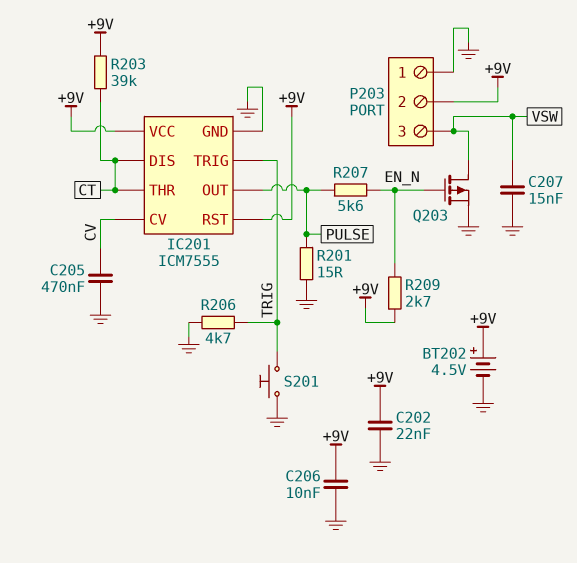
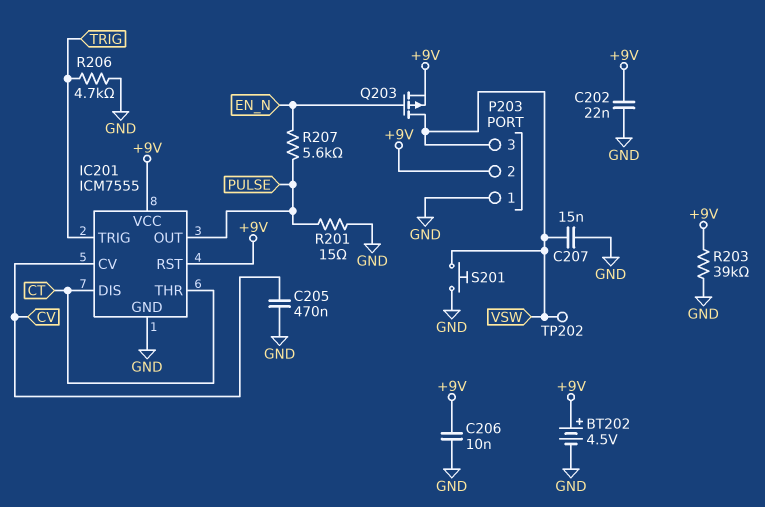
Q203: PMOS (G EN_N, D VSW, S GND) -> PMOS (G EN_N, D VSW, S +9V)
R203: 39k (+9V, CT) -> 39k (+9V, GND)
R209: 2.7k (+9V, EN_N) -> none
S201: button (GND, TRIG) -> button (GND, VSW)
TP202: none -> test point (VSW)

